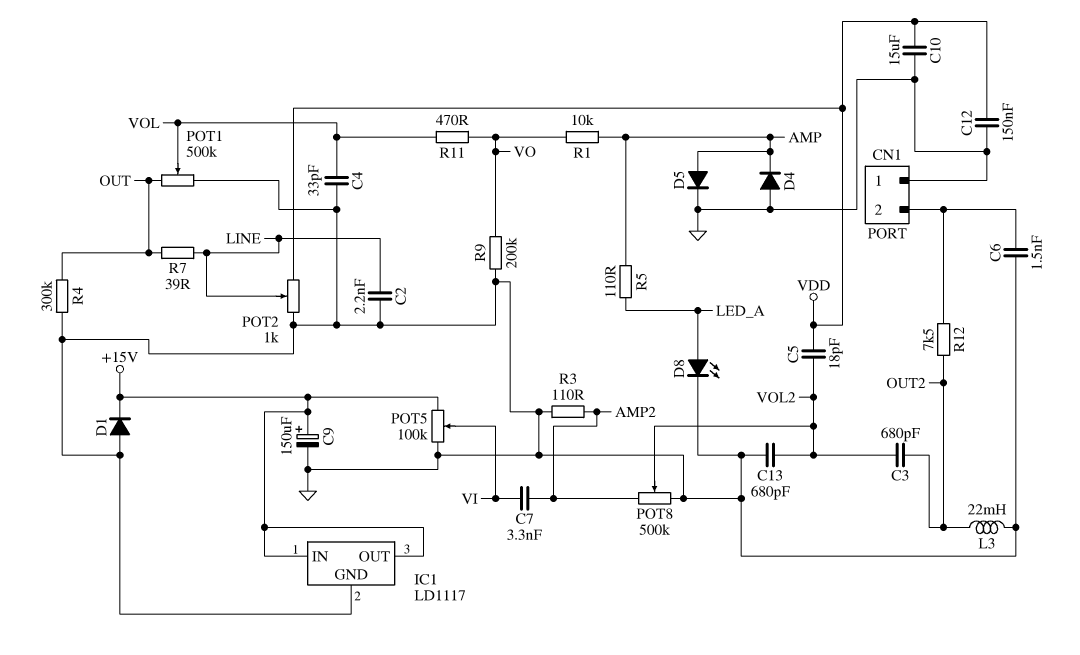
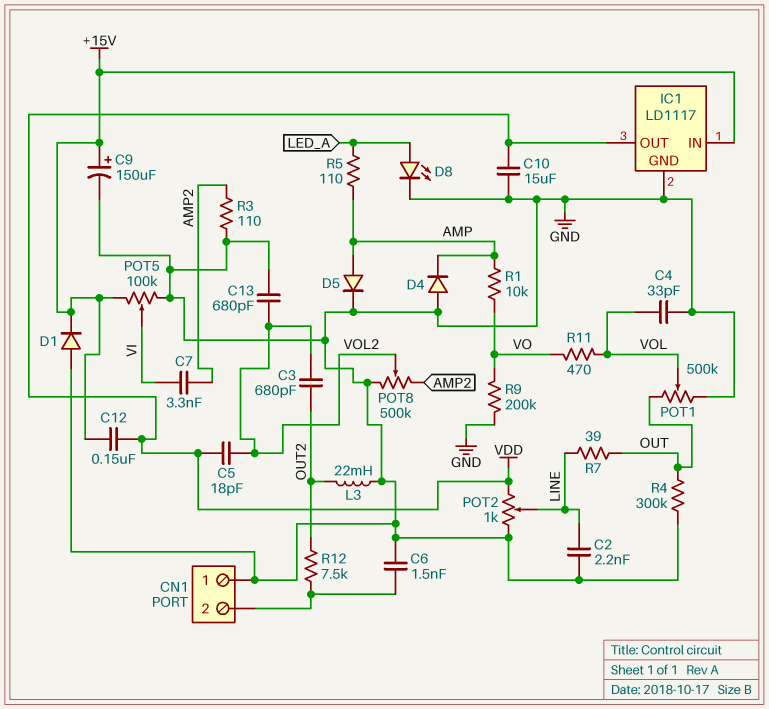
C12: 150nF (GND, VDD) -> 150nF (+15V, VDD)
IC1 pin OUT: +15V -> VDD

